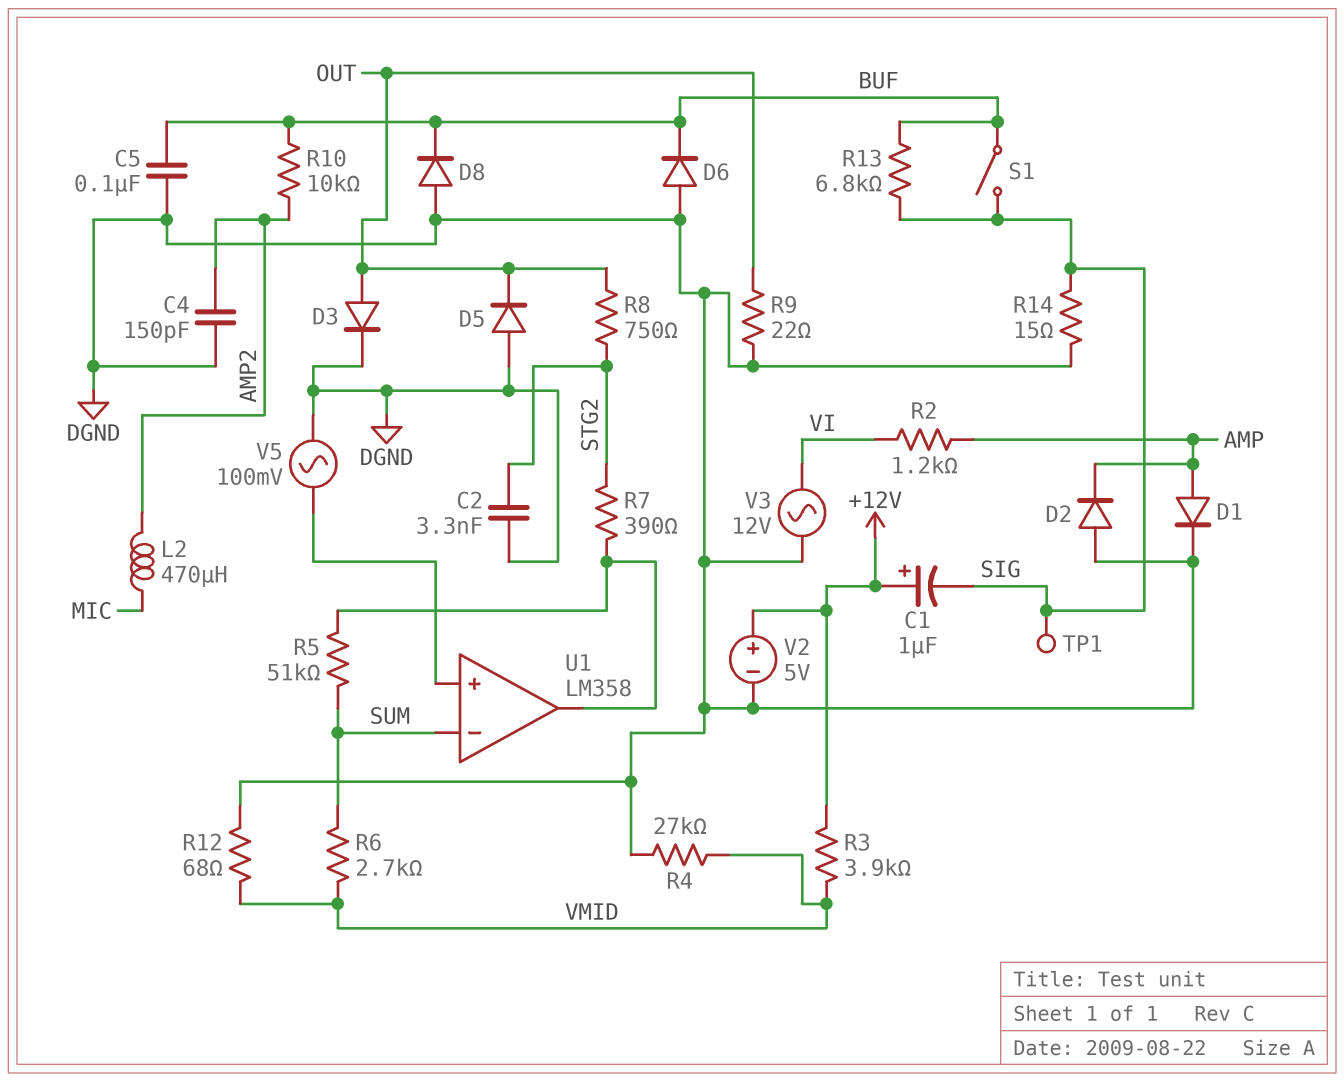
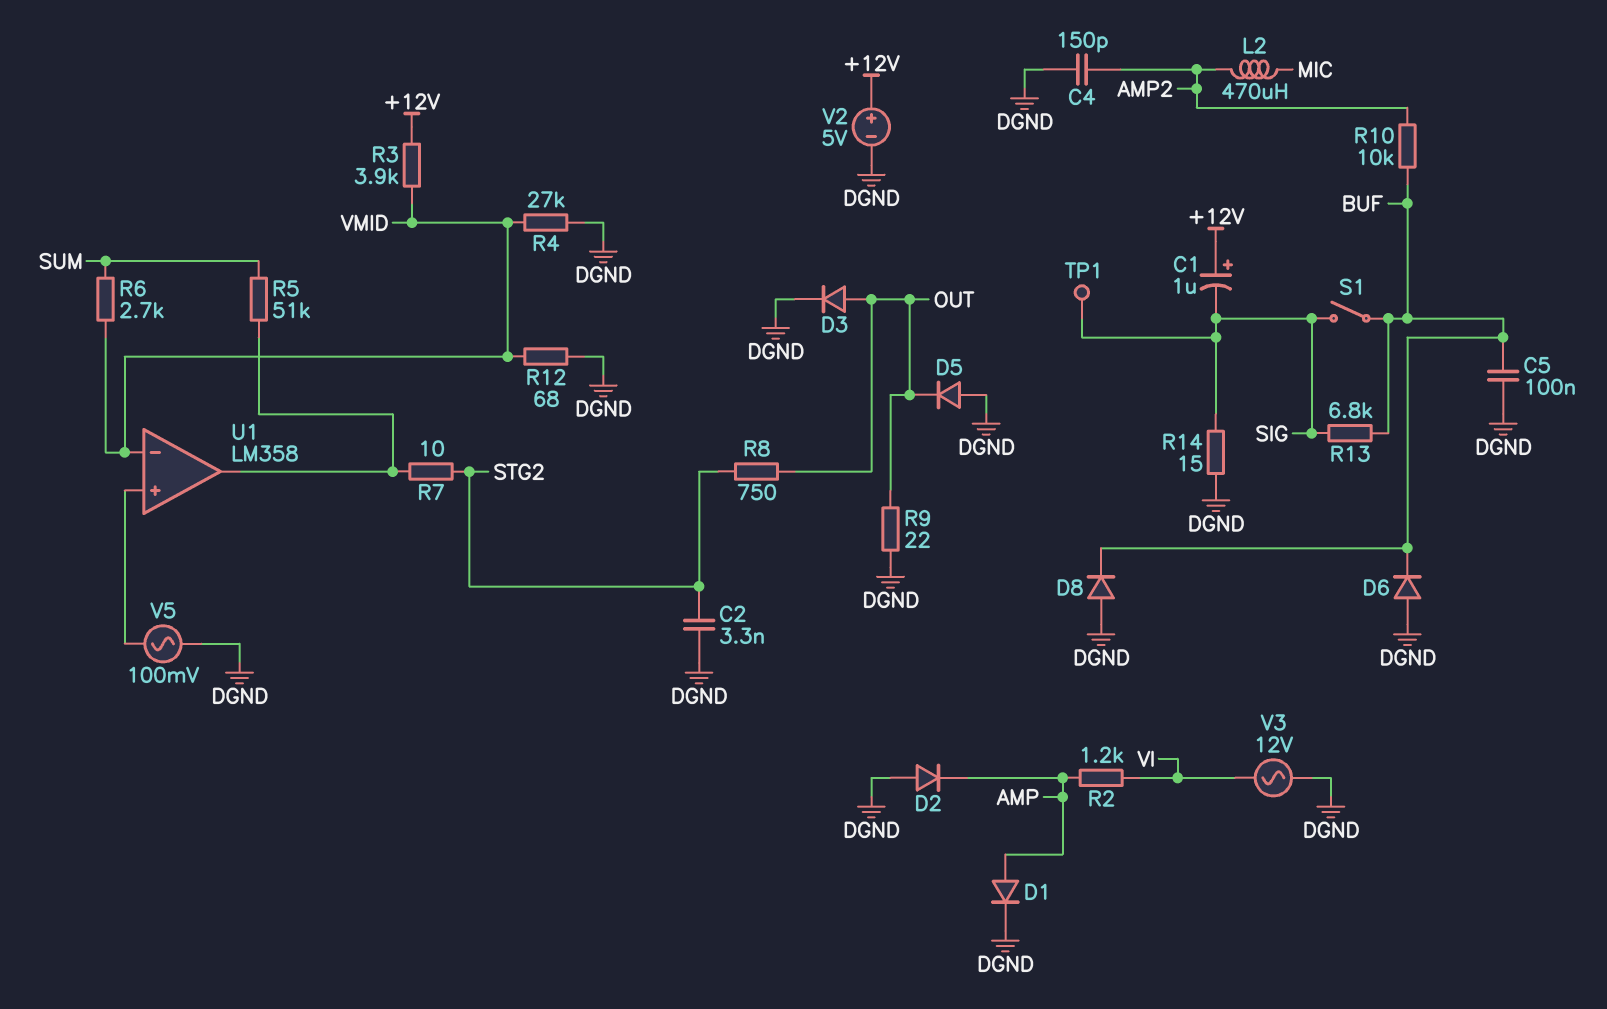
R7: 390 (STG2, U1/out) -> 10 (STG2, U1/out)
U1 pin in-: SUM -> VMID

